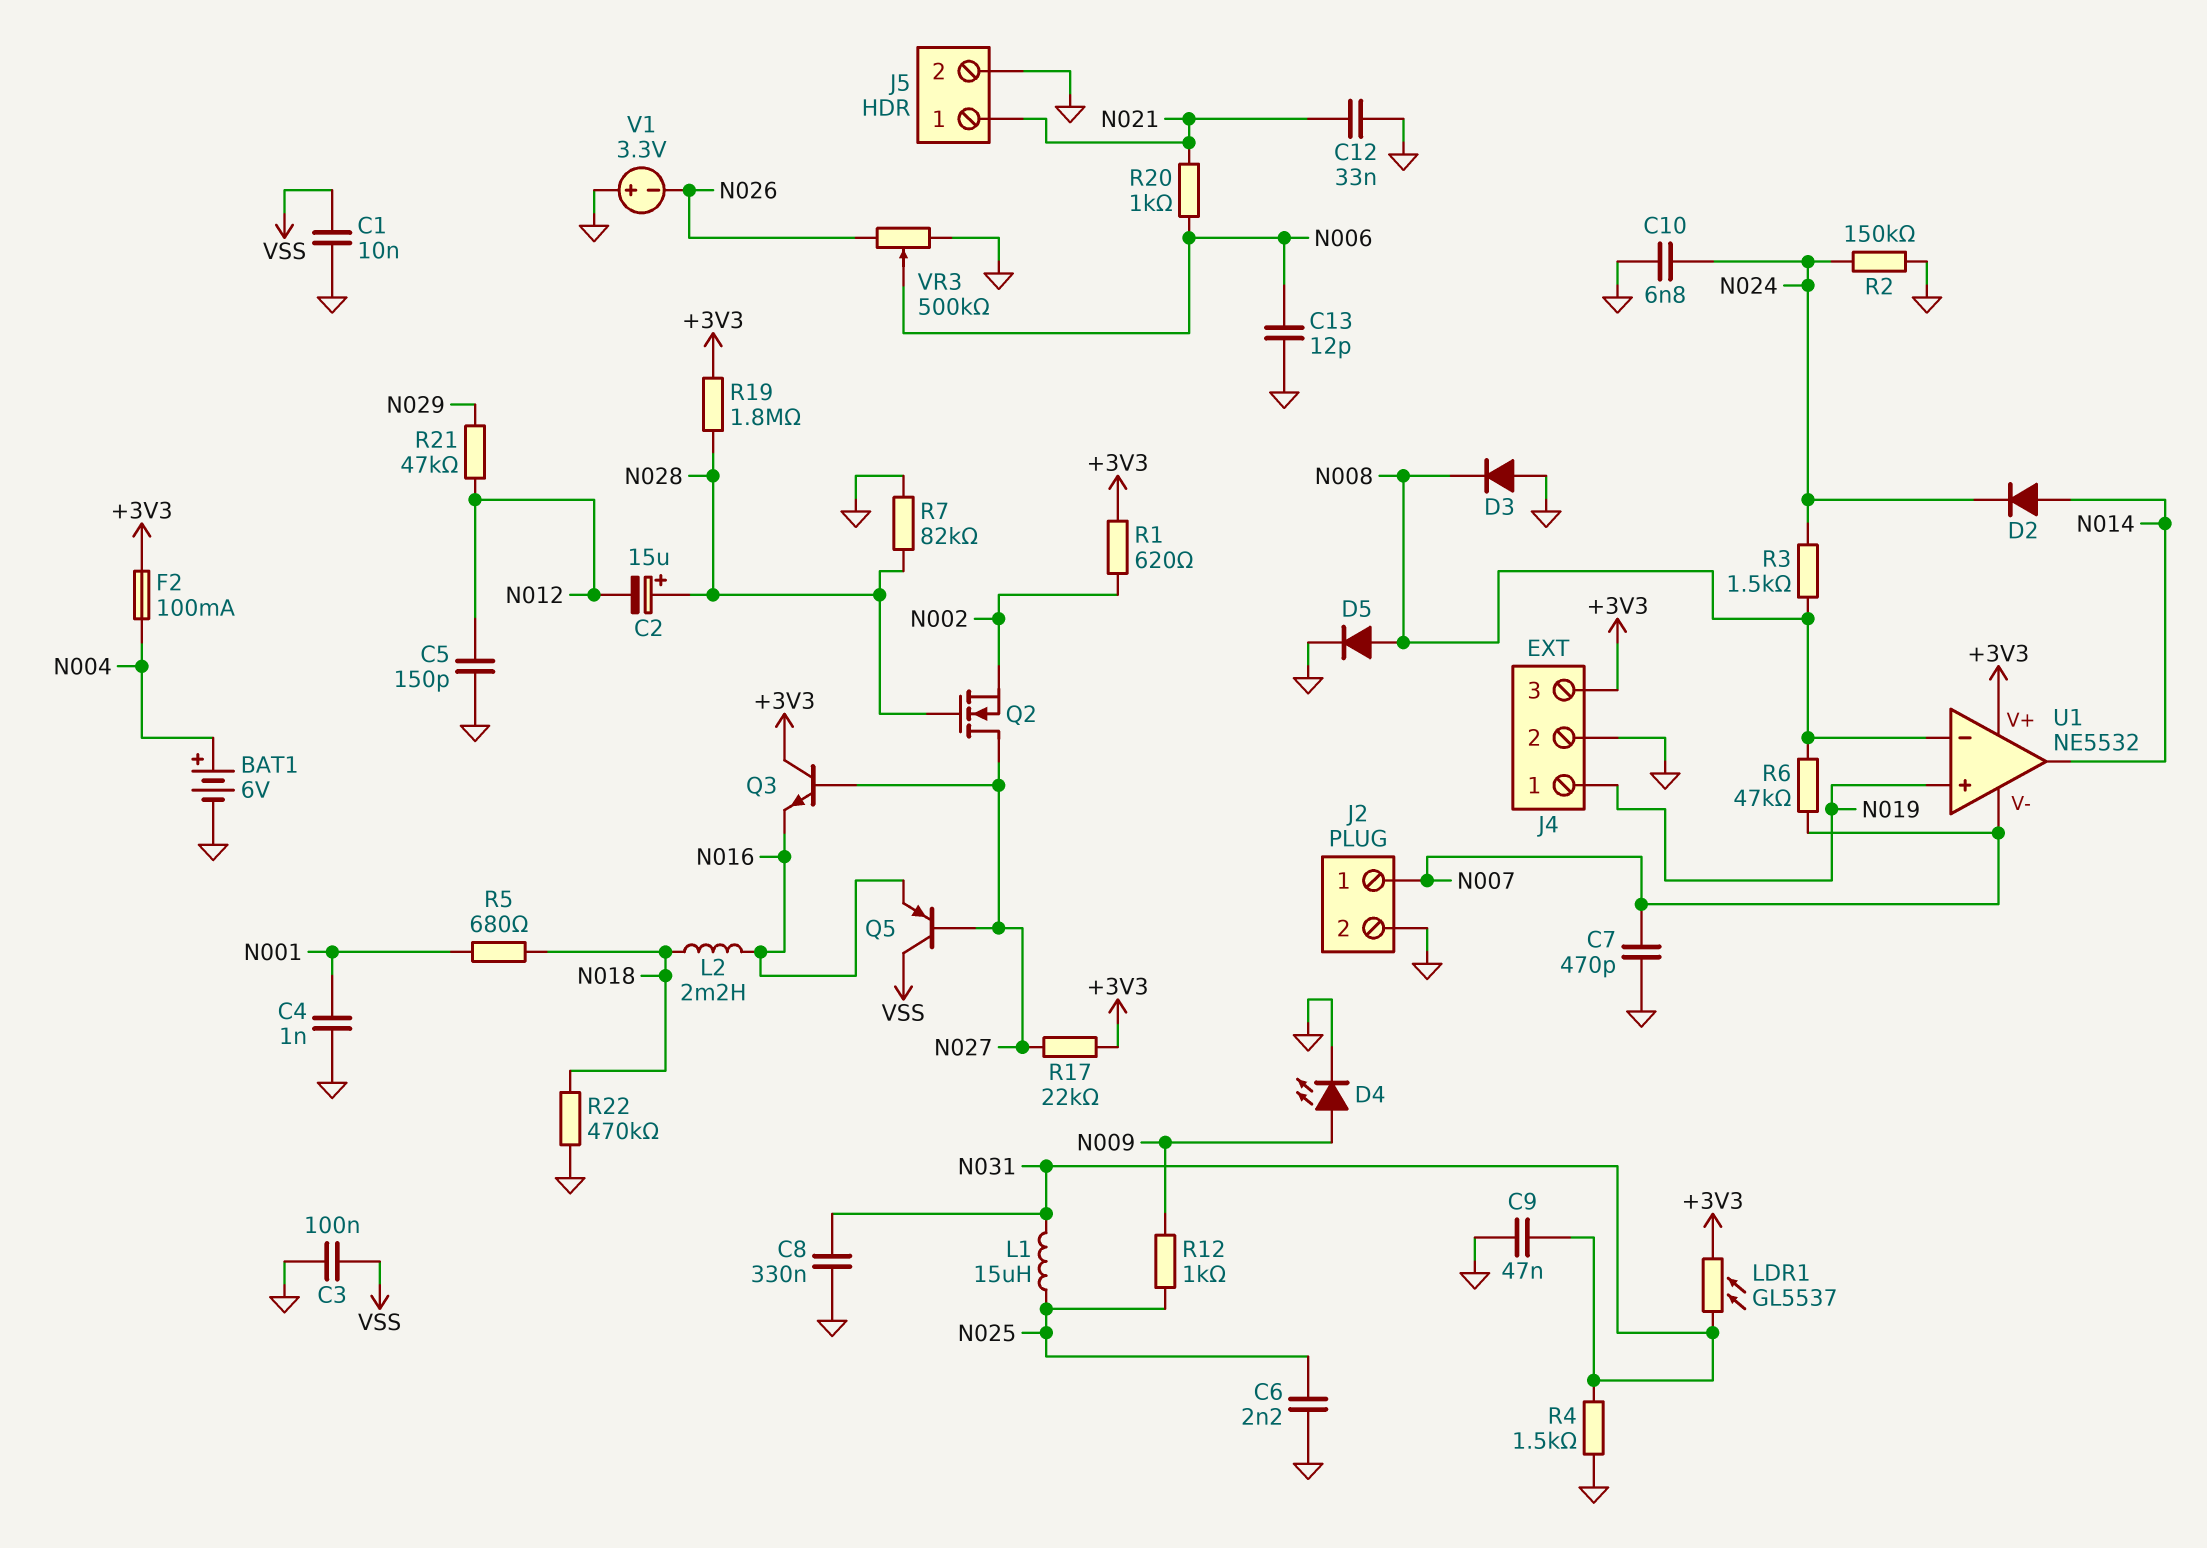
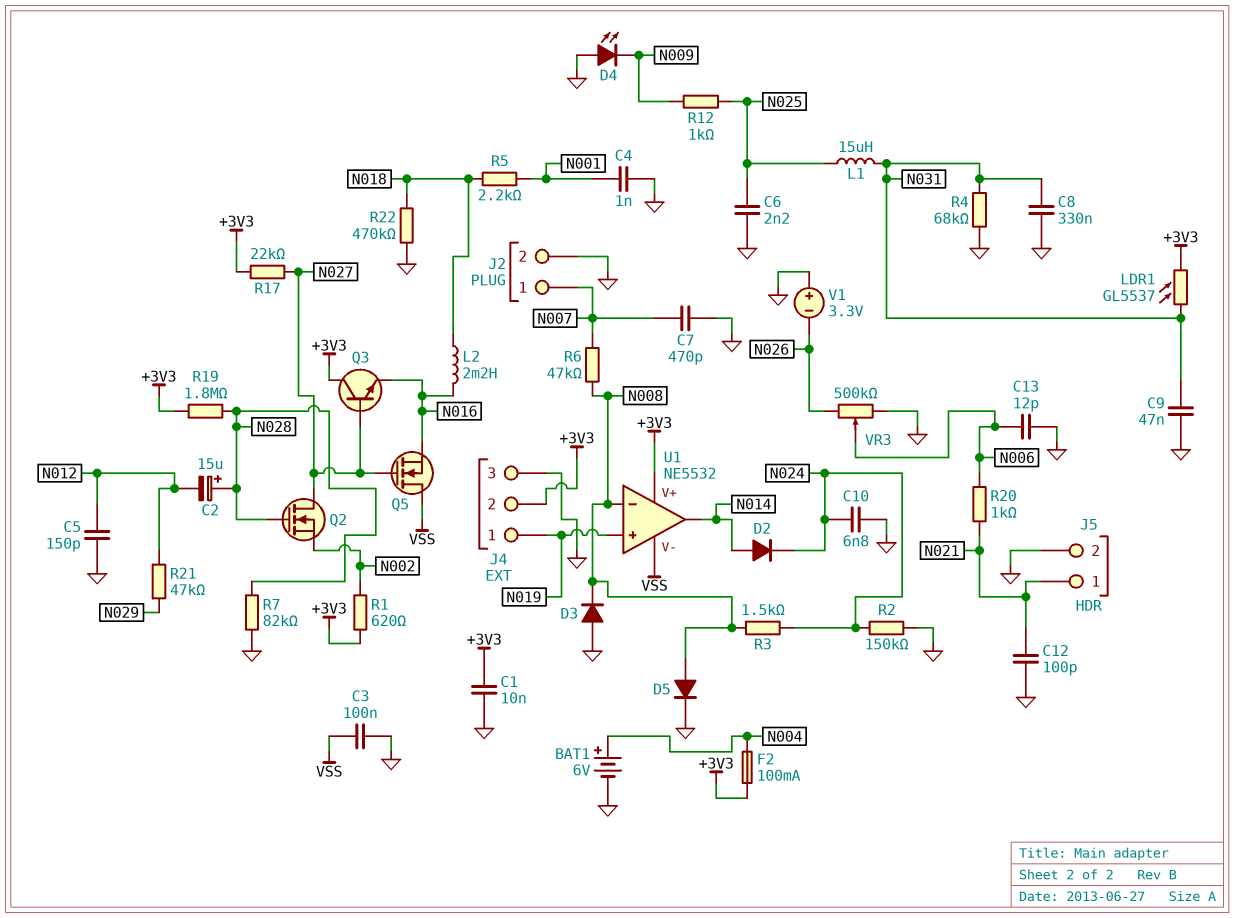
C1: 10nF (GND, VSS) -> 10nF (+3V3, GND)
C12: 33nF (GND, N021) -> 100pF (GND, N021)
D4: LED (A N009, K GND) -> LED (A GND, K N009)
J4 pin 2: GND -> +3V3
J4 pin 3: +3V3 -> GND
Q5: PNP (B N027, C VSS, E N016) -> NMOS (G N027, D VSS, S N016)
R4: 1.5k (GND, N031) -> 68k (GND, N031)
R5: 680 (N001, N018) -> 2.2k (N001, N018)
U1 pin V-: N007 -> VSS

